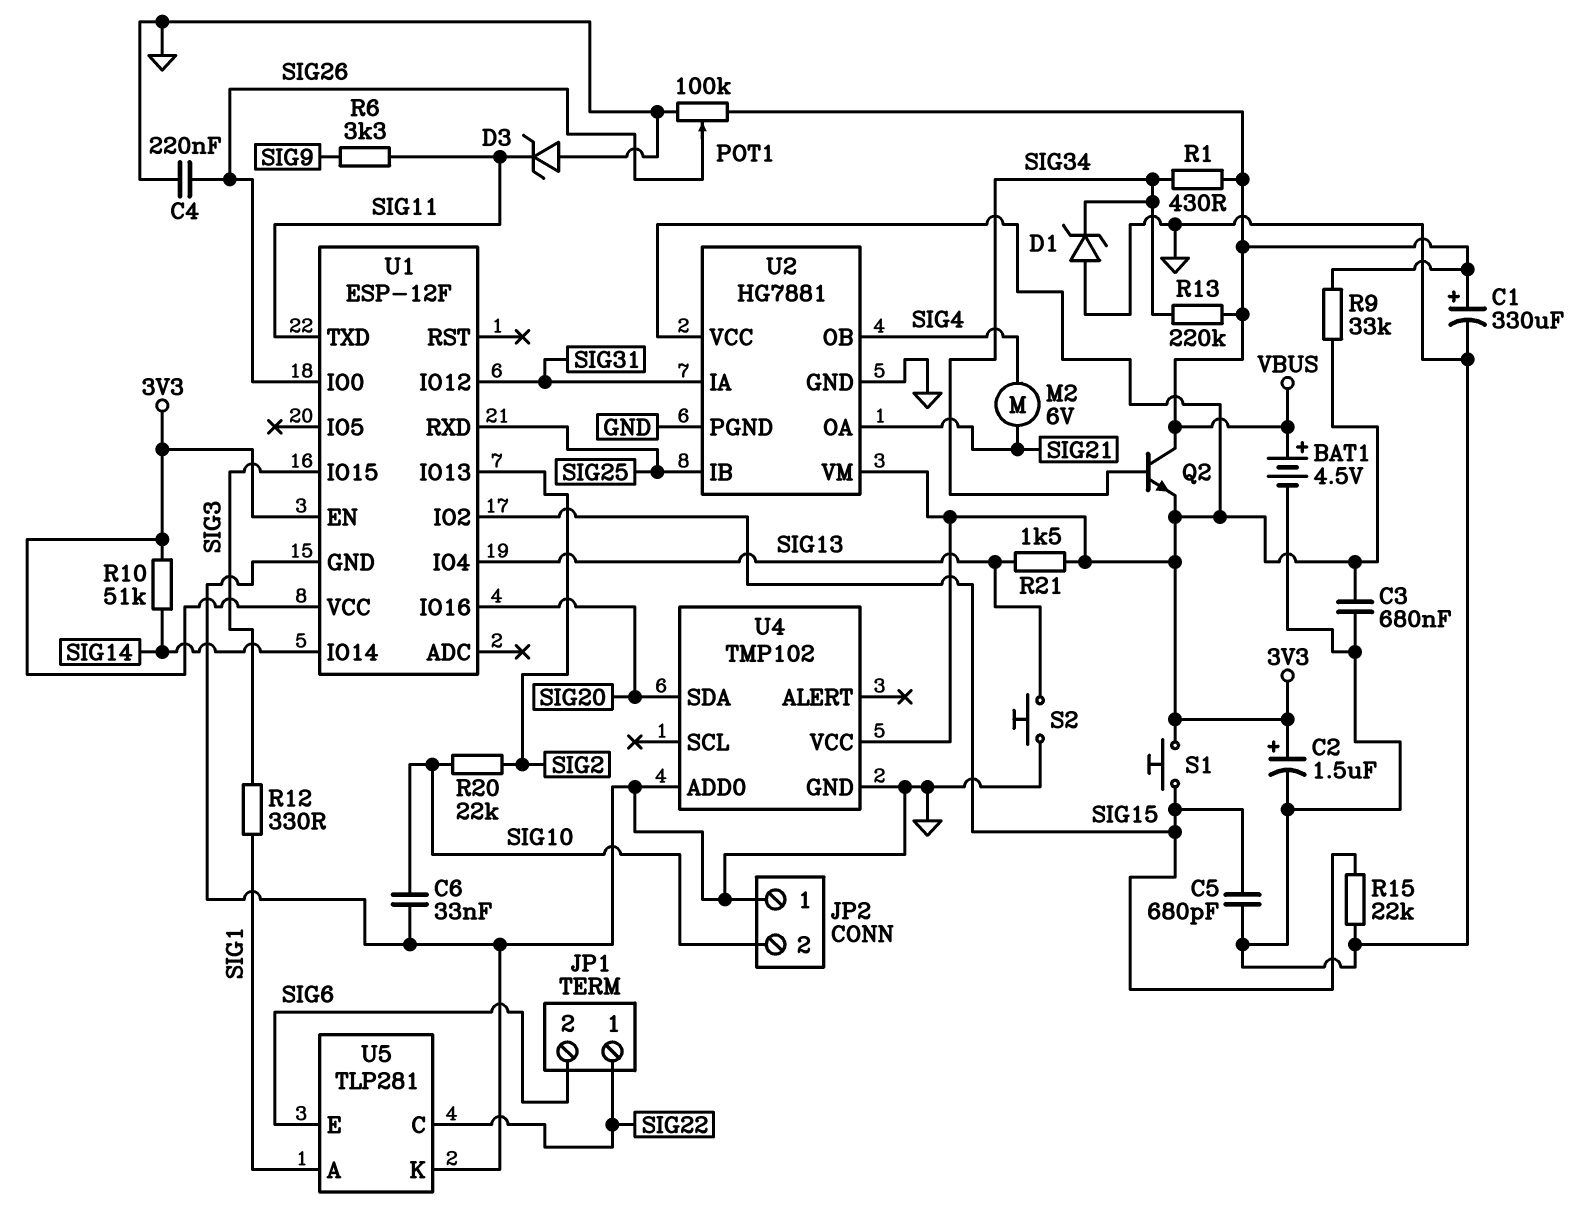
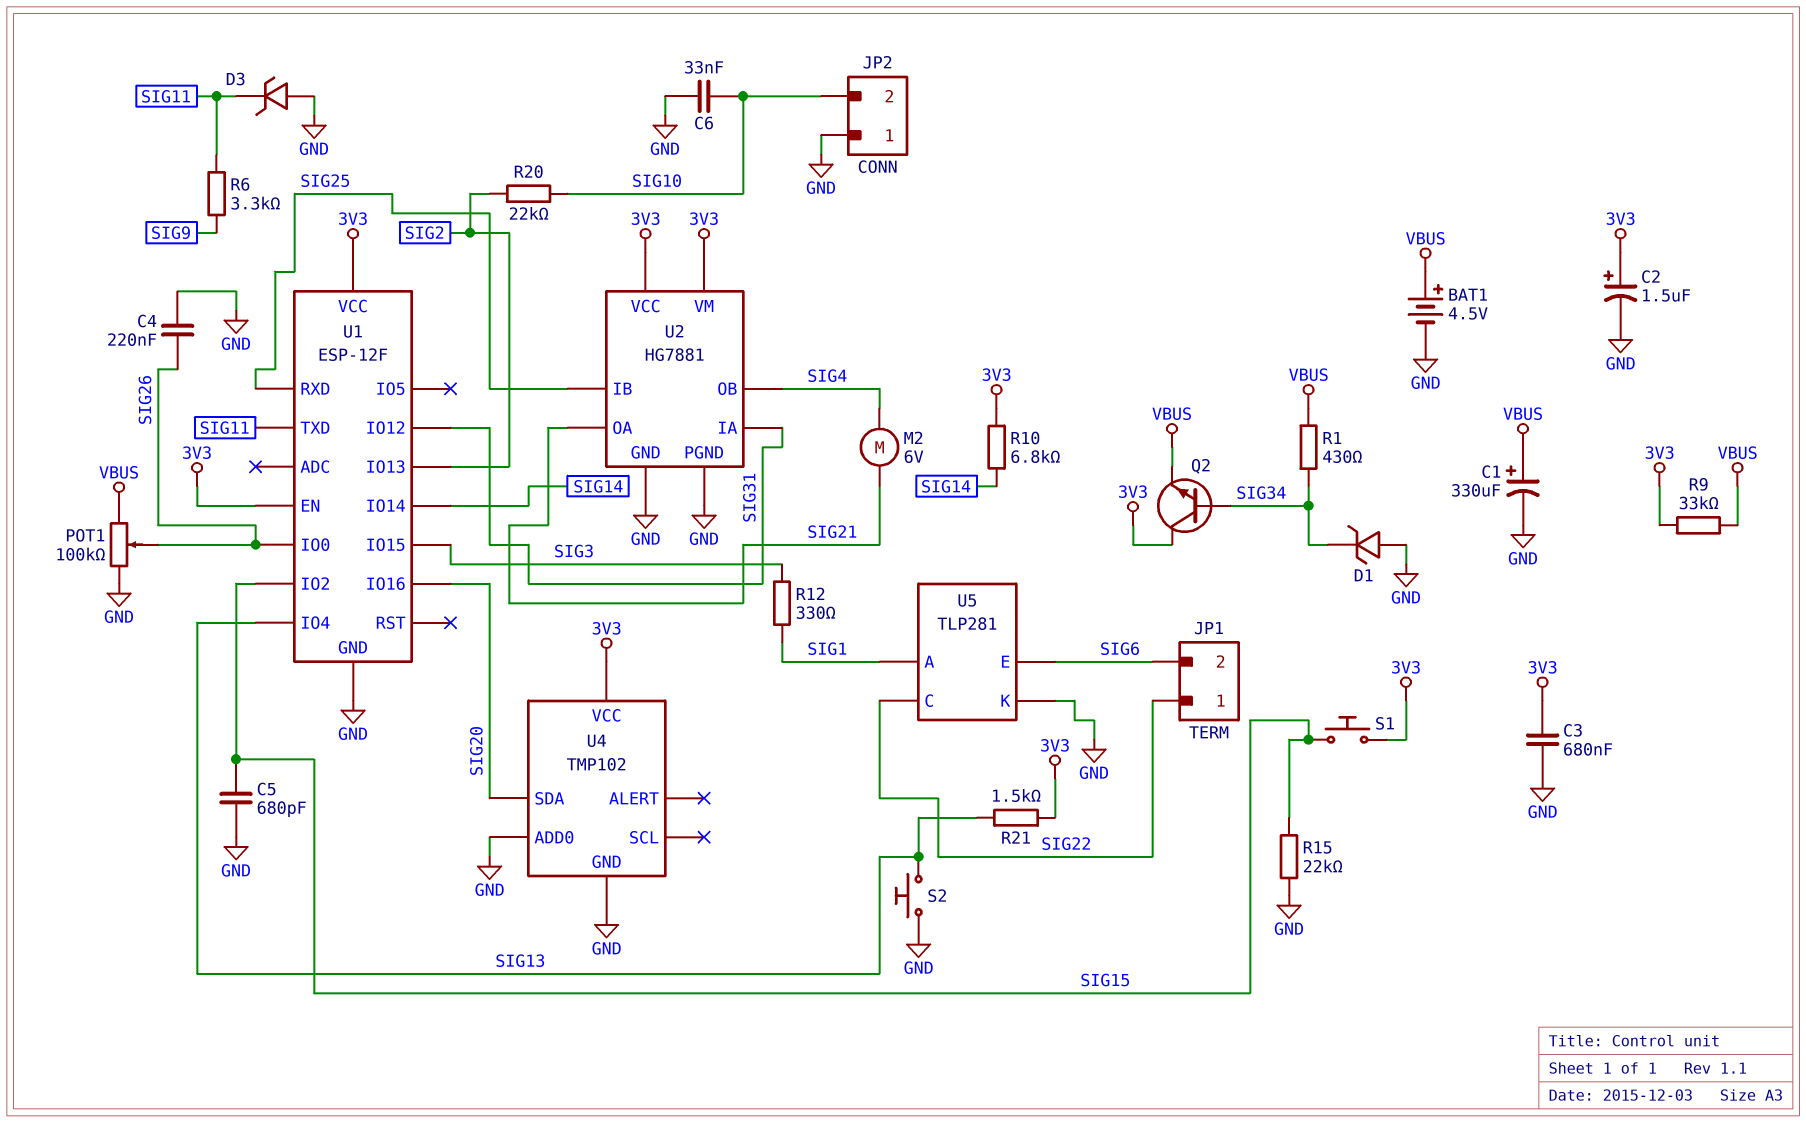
Q2: NPN (B SIG34, C VBUS, E 3V3) -> NPN (B SIG34, C 3V3, E VBUS)
R10: 51k (3V3, SIG14) -> 6.8k (3V3, SIG14)
R13: 220k (SIG34, VBUS) -> none

